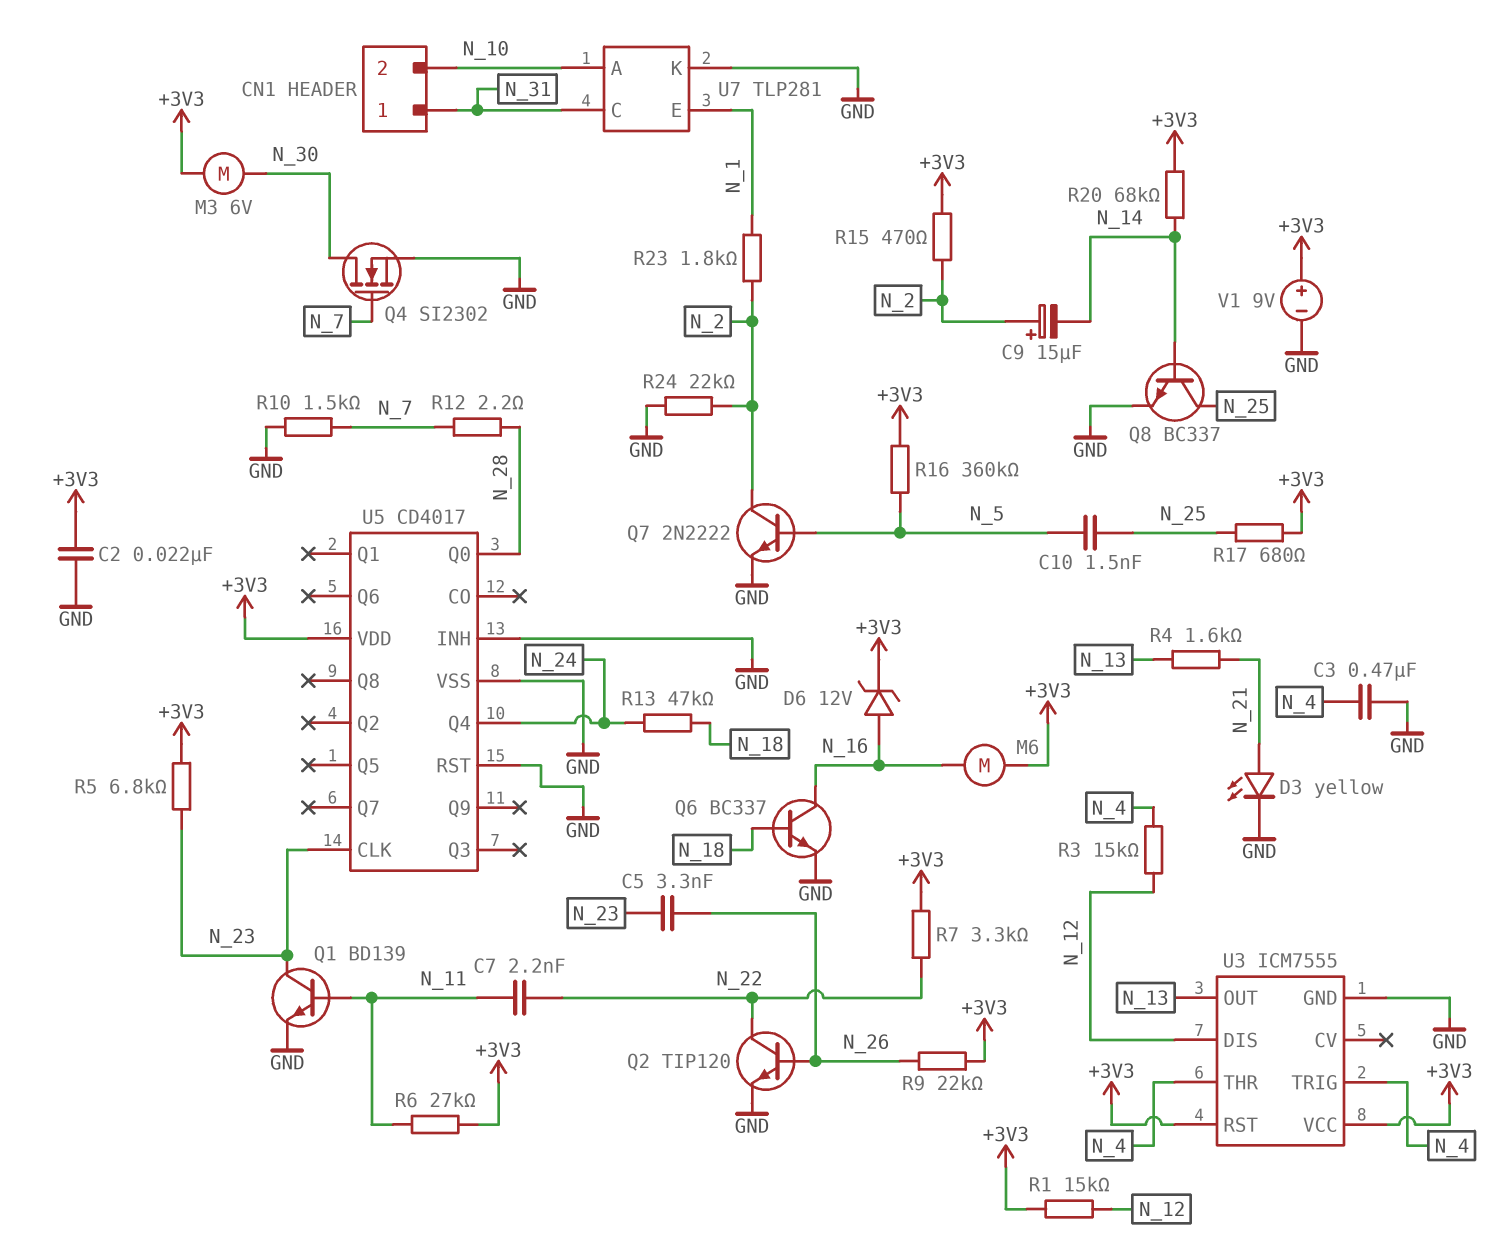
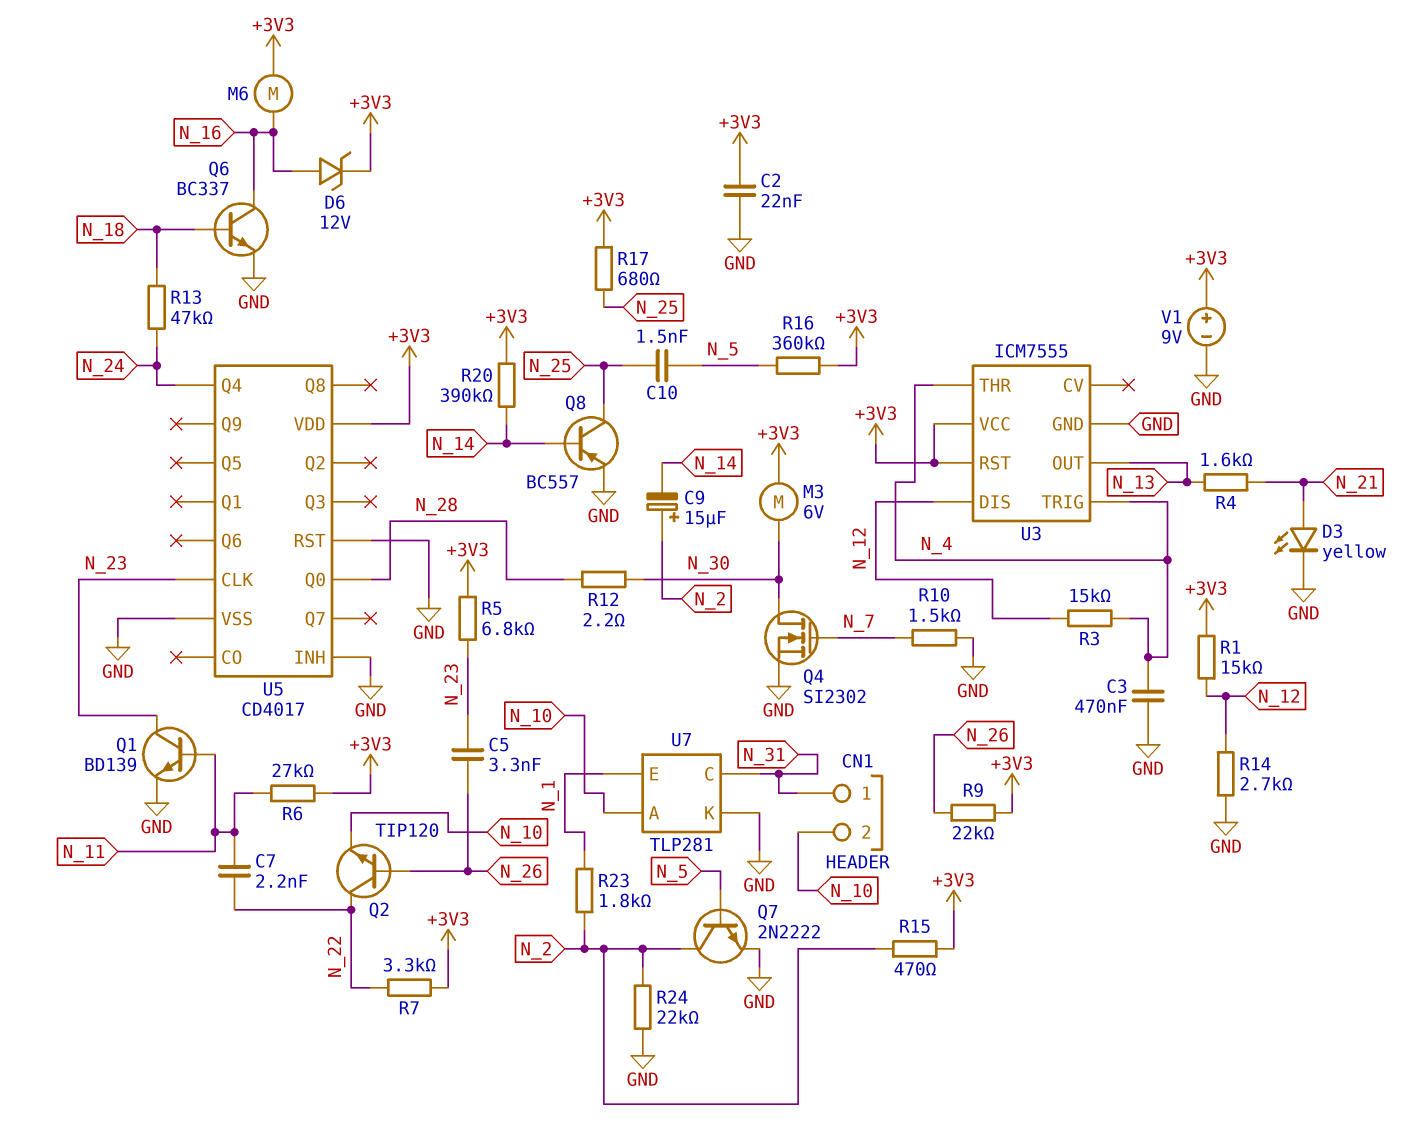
Q2: NPN TIP120 (B N_26, C N_22, E GND) -> NPN TIP120 (B N_26, C N_22, E N_10)
Q8: NPN BC337 (B N_14, C N_25, E GND) -> PNP BC557 (B N_14, C N_25, E GND)
R12: 2.2 (N_7, N_28) -> 2.2 (N_28, N_30)
R14: none -> 2.7k (GND, N_12)
R20: 68k (+3V3, N_14) -> 390k (+3V3, N_14)

